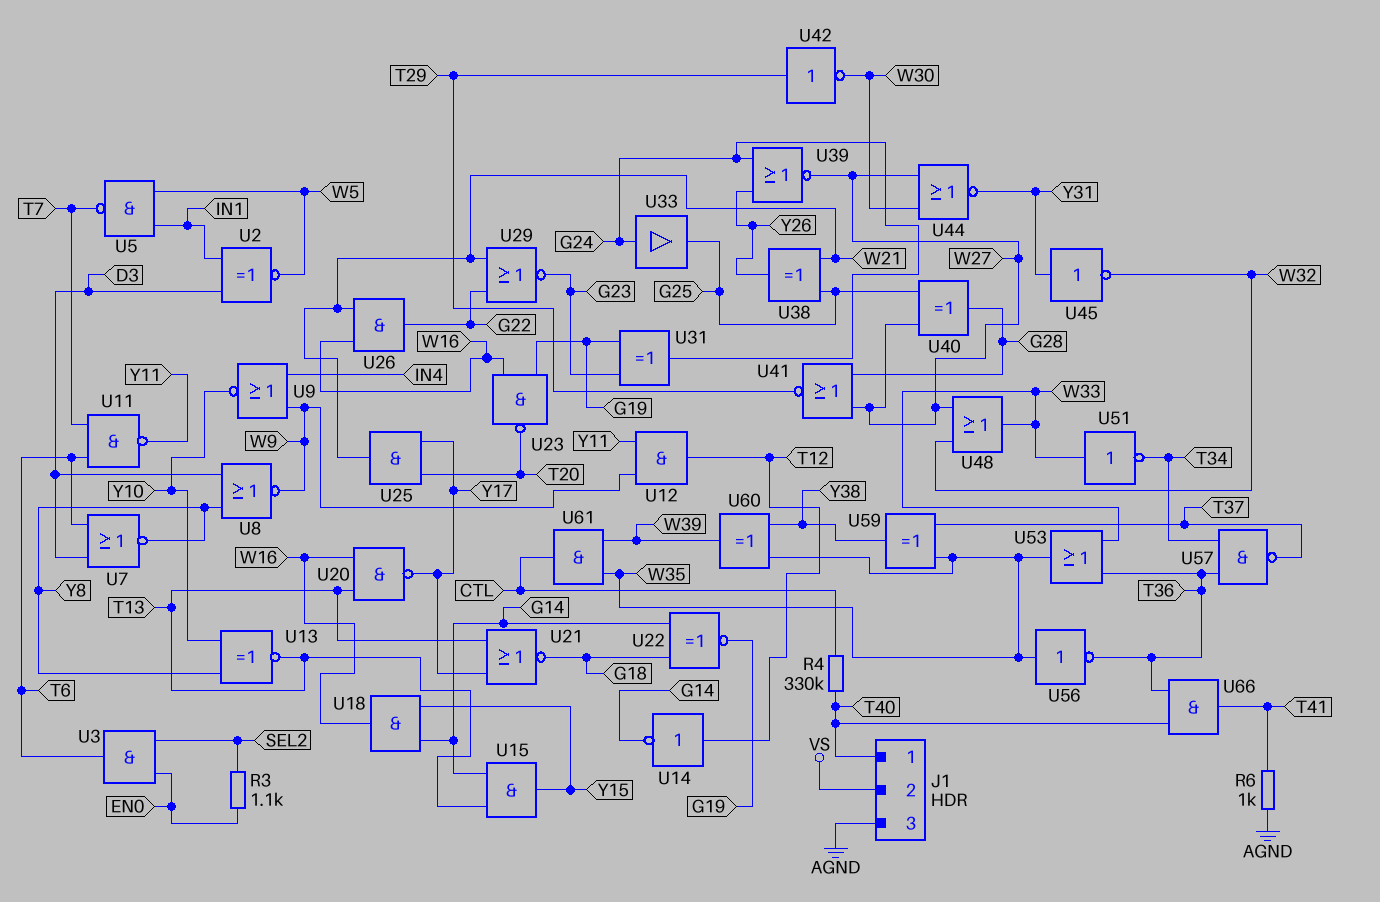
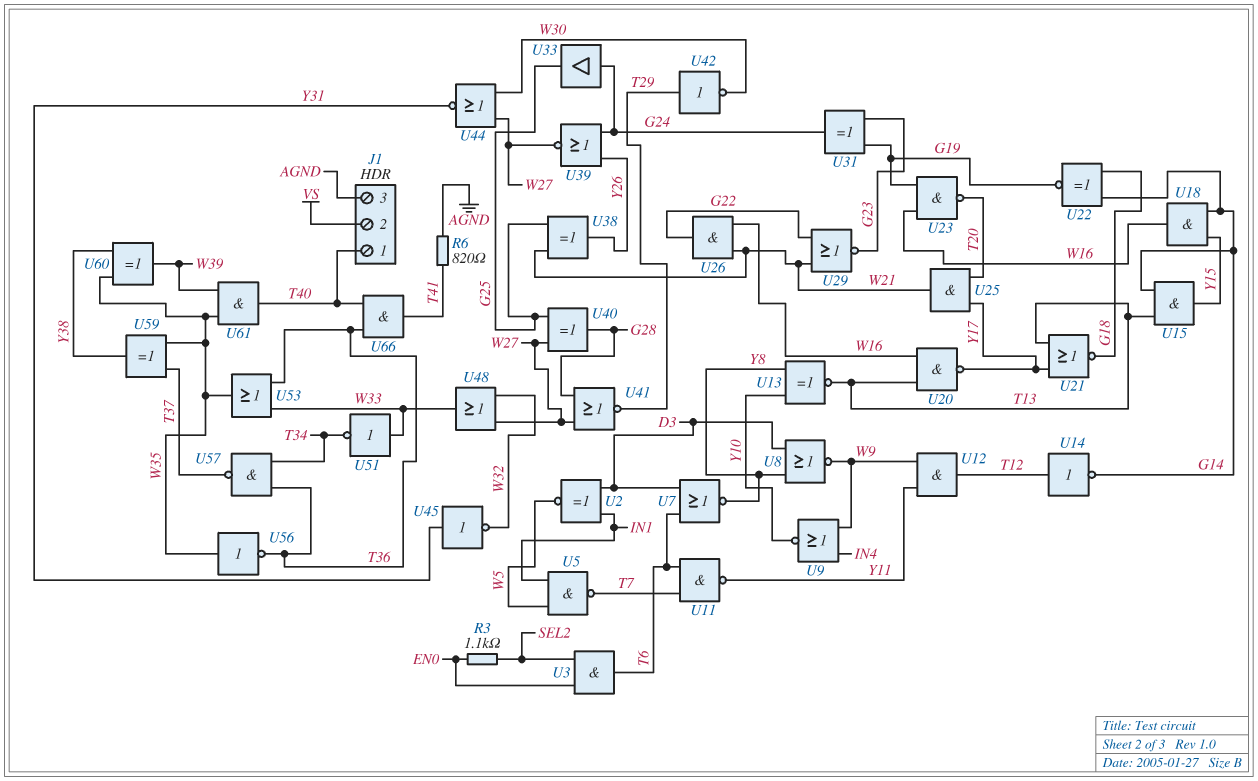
R4: 330k (CTL, T40) -> none
R6: 1k (AGND, T41) -> 820 (AGND, T41)
U61: AND (in W35, in W39, out CTL) -> AND (in W35, in W39, out T40)

